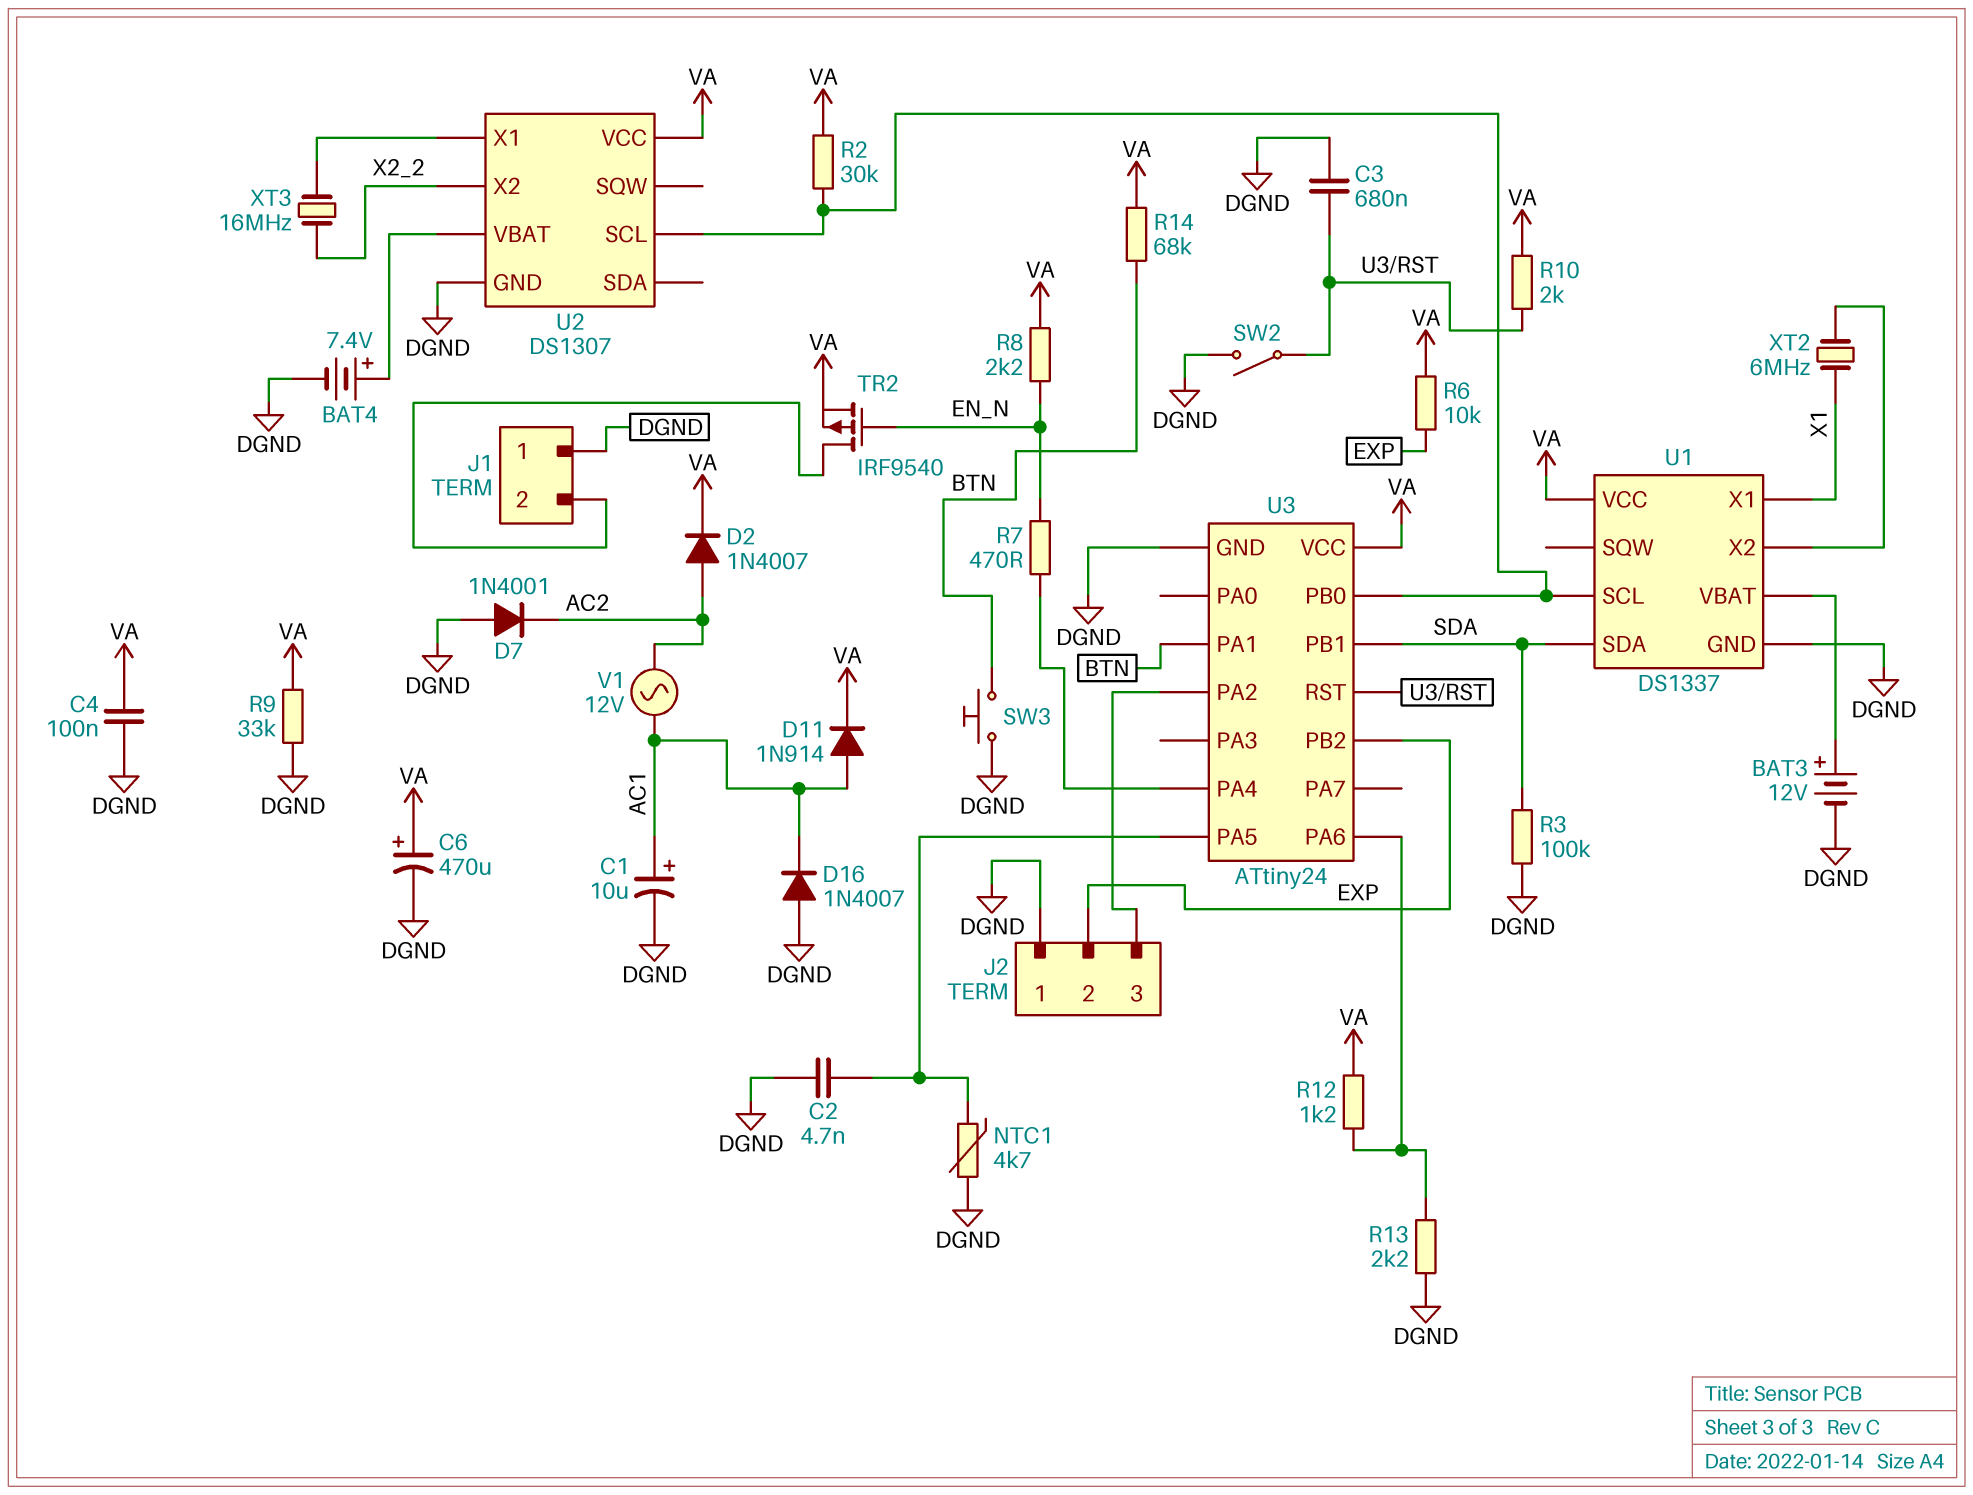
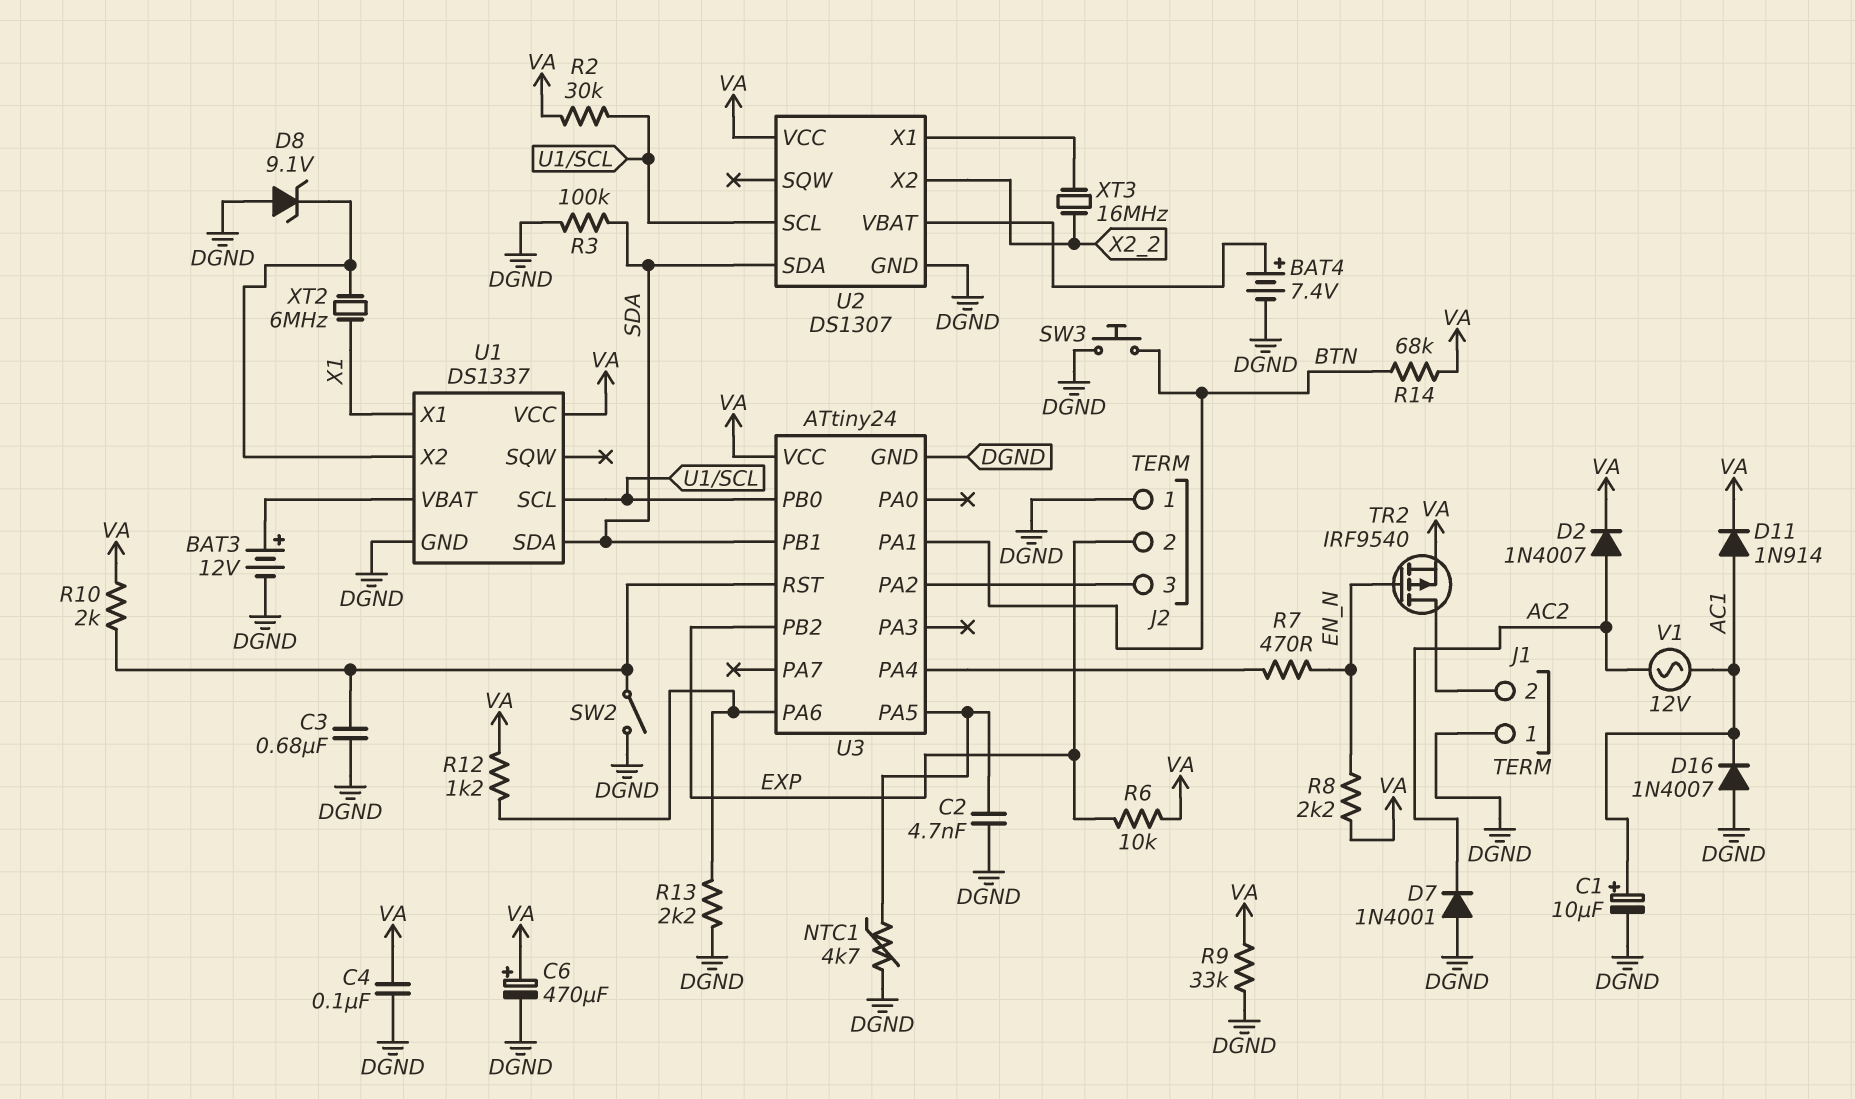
D8: none -> zener 9.1V (A DGND, K U1/X2)
U2 pin SDA: none -> SDA

